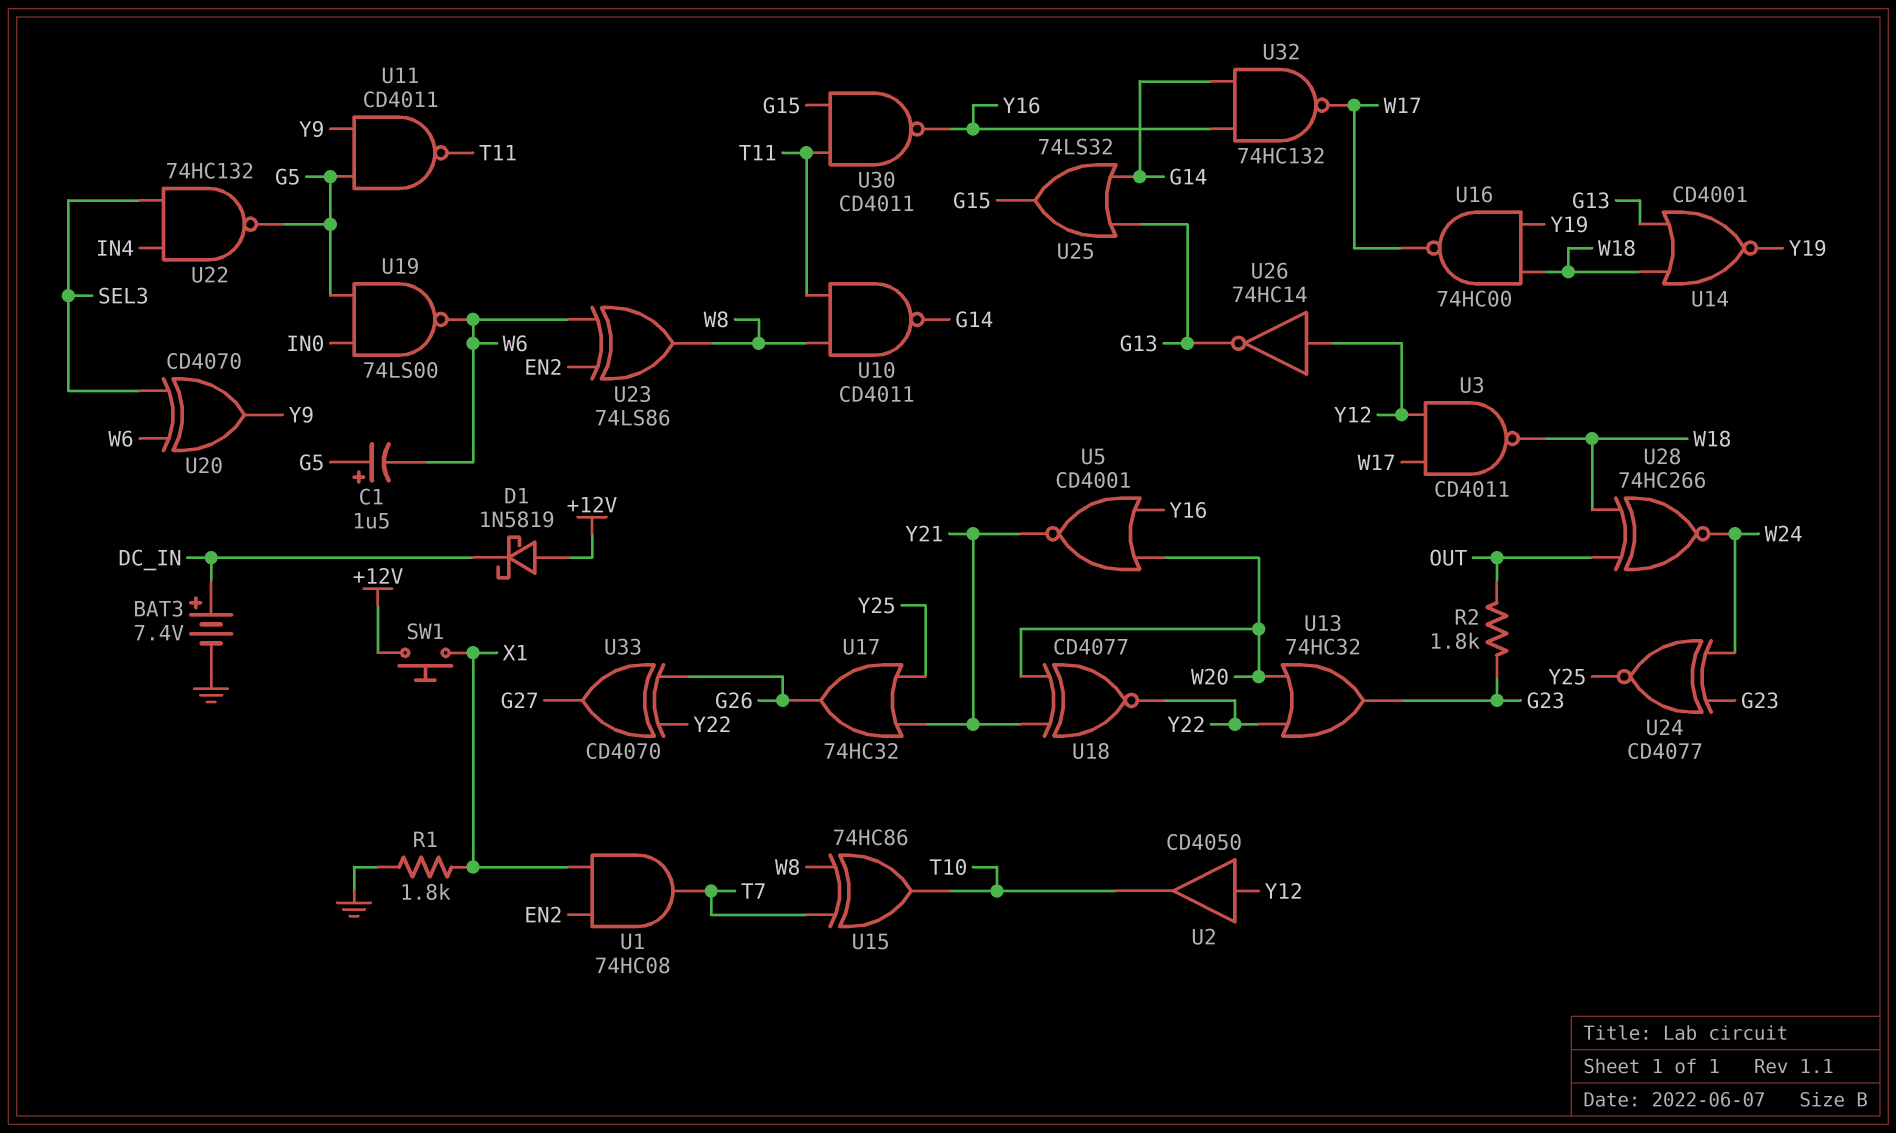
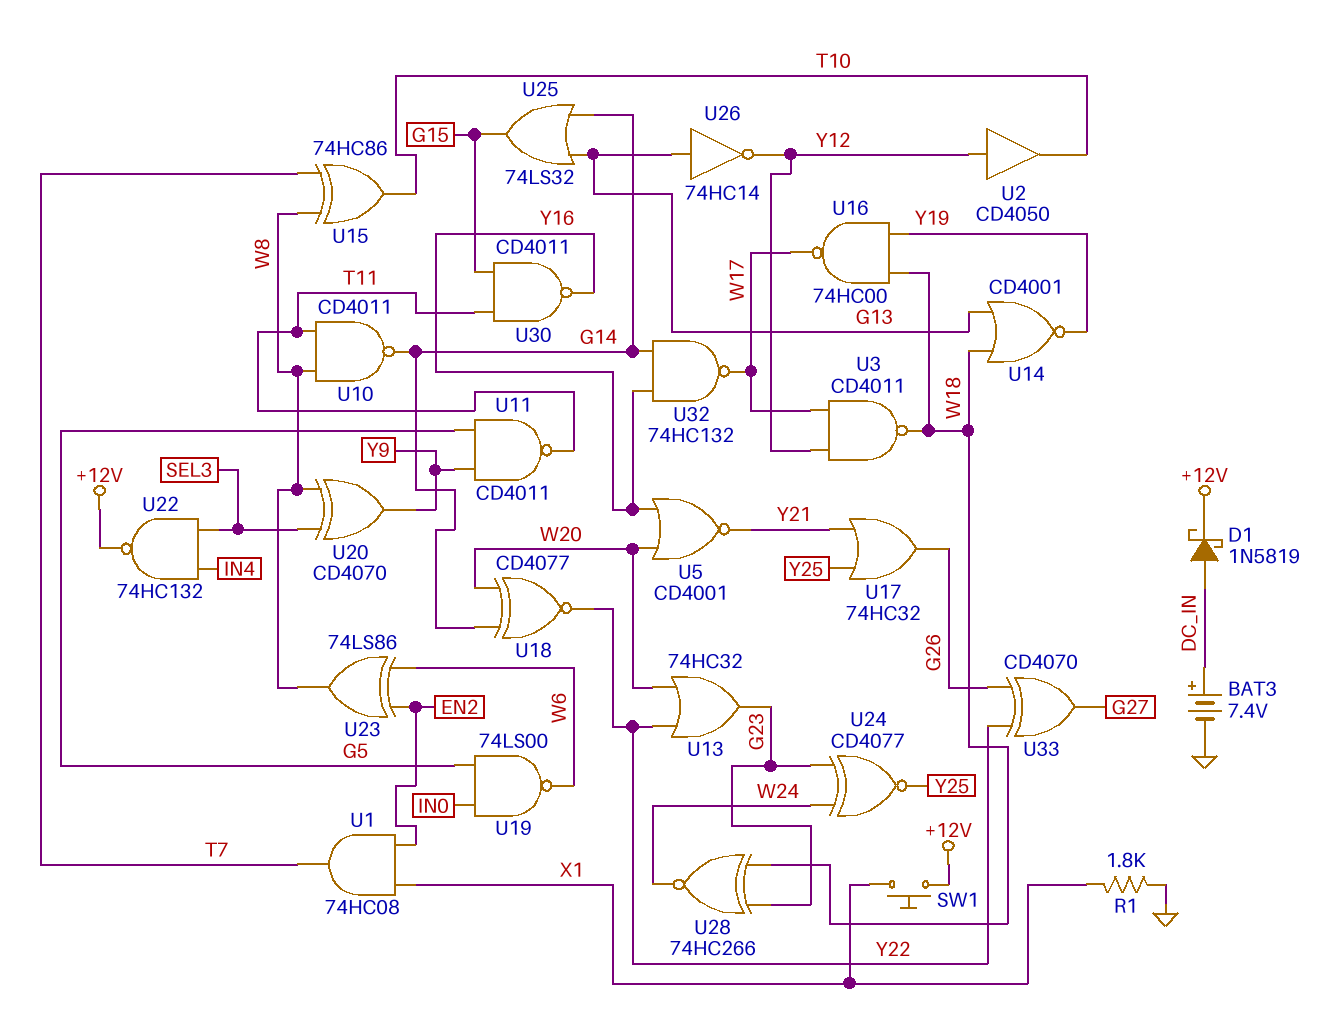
C1: 1.5uF (plus G5, minus W6) -> none
D1: schottky 1N5819 (A +12V, K DC_IN) -> schottky 1N5819 (A DC_IN, K +12V)
R2: 1.8k (G23, OUT) -> none
U18: XNOR CD4077 (in W20, in Y21, out Y22) -> XNOR CD4077 (in G14, in W20, out Y22)
U20: XOR CD4070 (in SEL3, in W6, out Y9) -> XOR CD4070 (in SEL3, in W8, out Y9)
U22: NAND 74HC132 (in IN4, in SEL3, out G5) -> NAND 74HC132 (in IN4, in SEL3, out +12V)
U26: NOT 74HC14 (in Y12, out G13) -> NOT 74HC14 (in G13, out Y12)
U28: XNOR 74HC266 (in OUT, in W18, out W24) -> XNOR 74HC266 (in G23, in W18, out W24)

